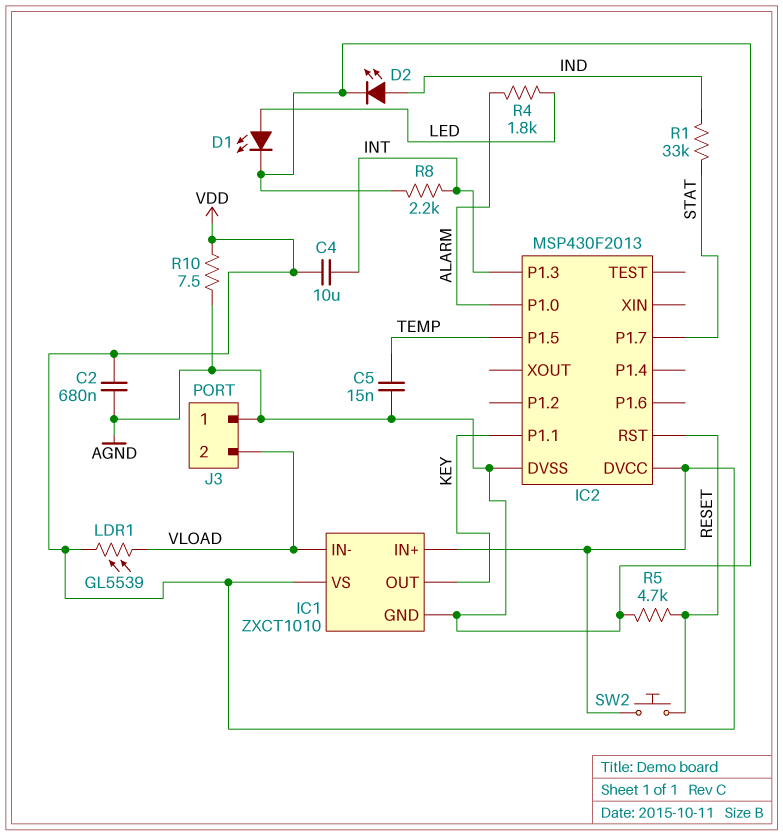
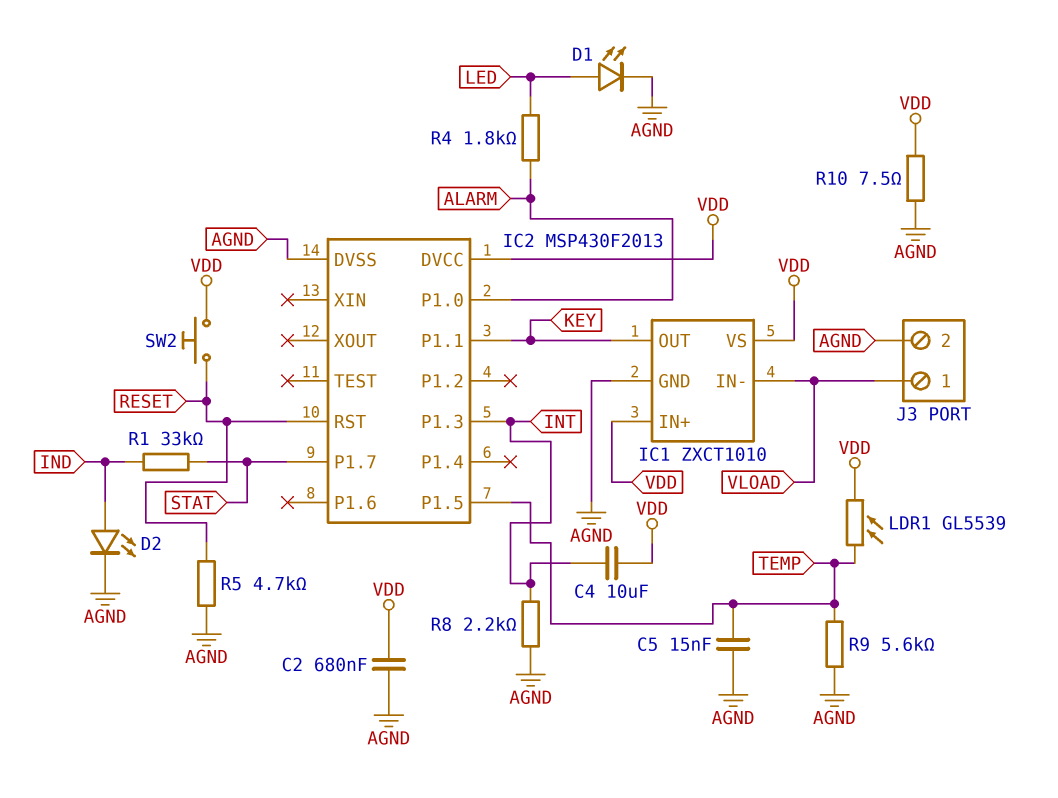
J3 pin 1: AGND -> VLOAD
J3 pin 2: VLOAD -> AGND
LDR1: GL5539 (VDD, VLOAD) -> GL5539 (TEMP, VDD)
R9: none -> 5.6k (AGND, TEMP)

